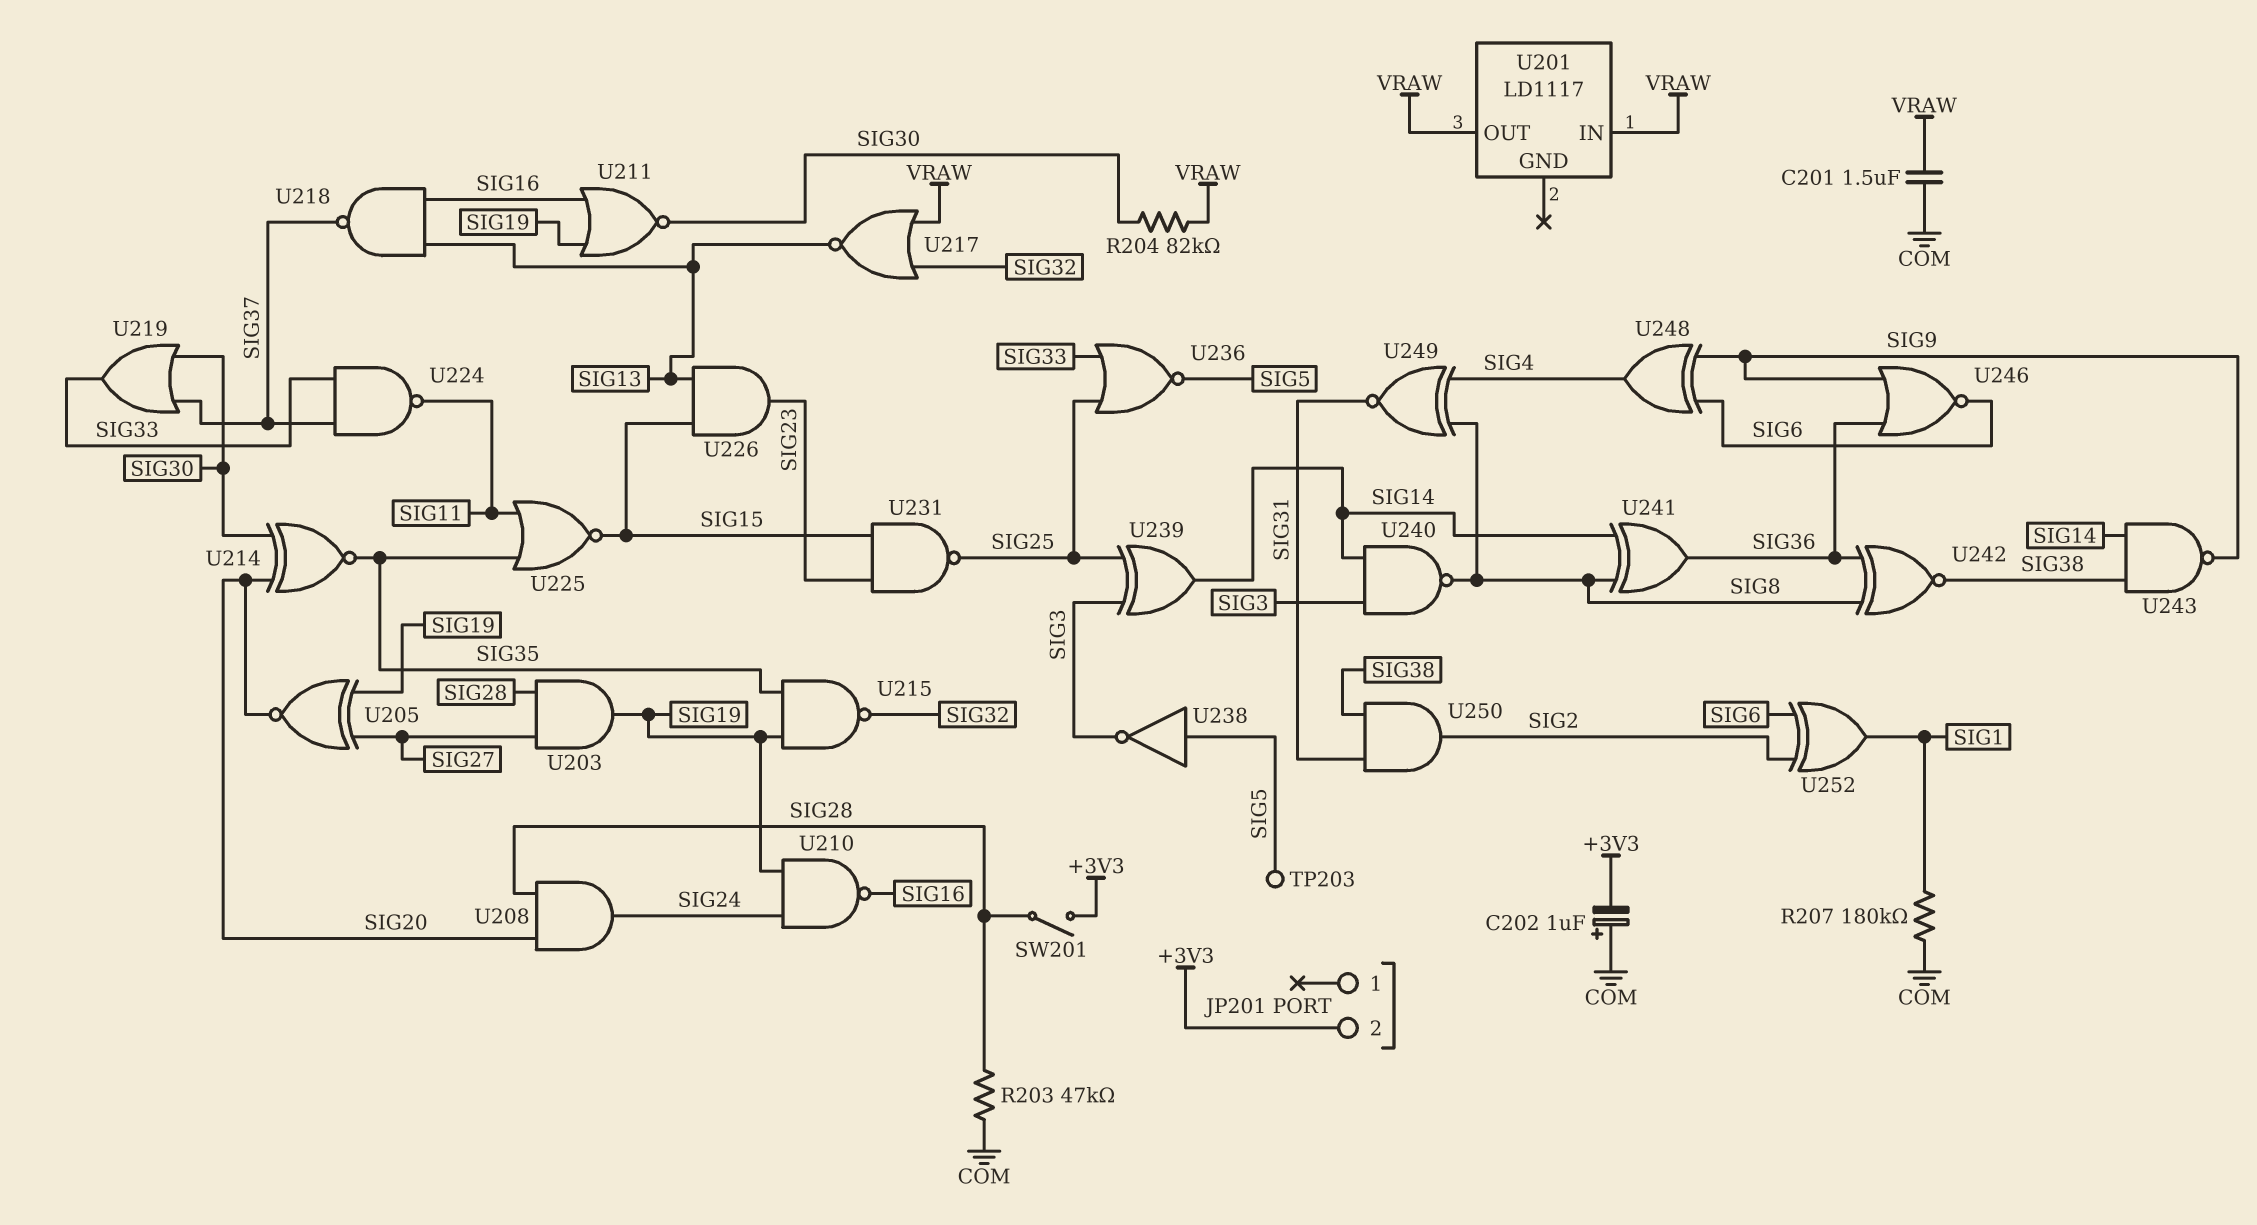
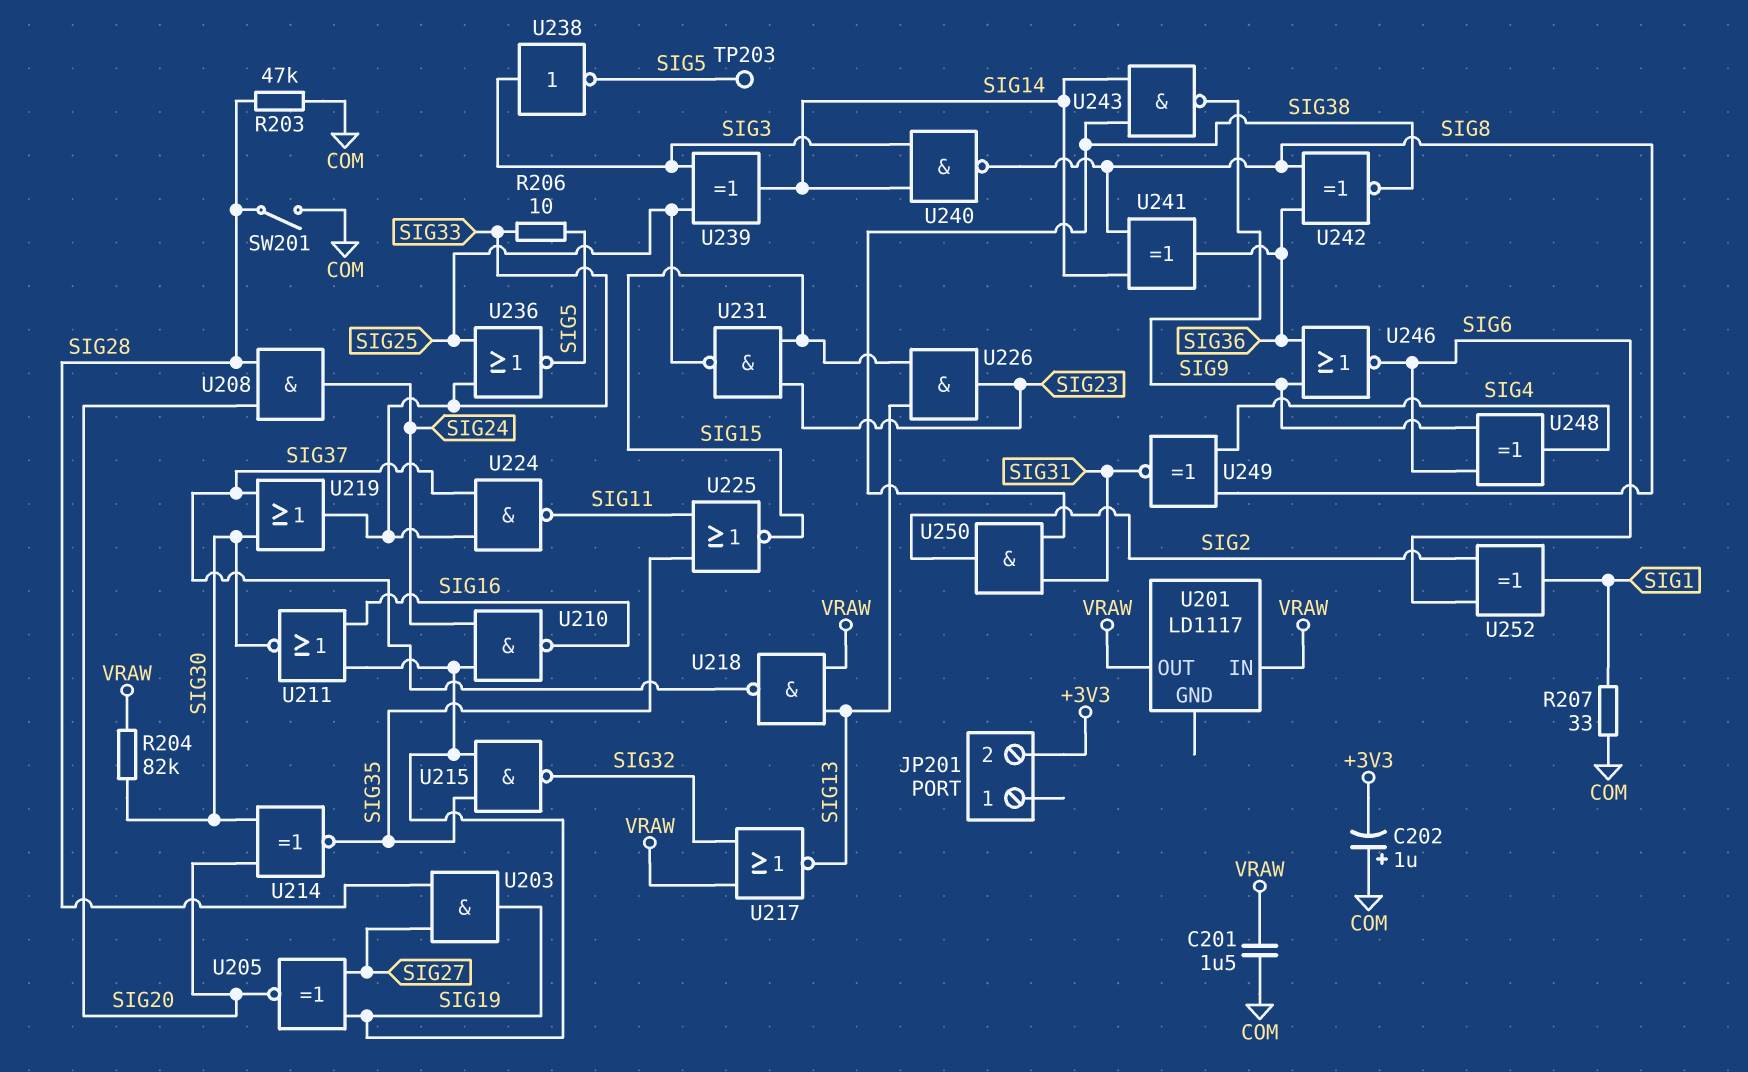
R206: none -> 10 (SIG5, SIG33)
R207: 180k (COM, SIG1) -> 33 (COM, SIG1)
SW201: switch (+3V3, SIG28) -> switch (COM, SIG28)
U218: NAND (in SIG13, in SIG16, out SIG37) -> NAND (in SIG13, in VRAW, out SIG37)
U238: NOT (in SIG5, out SIG3) -> NOT (in SIG3, out SIG5)

